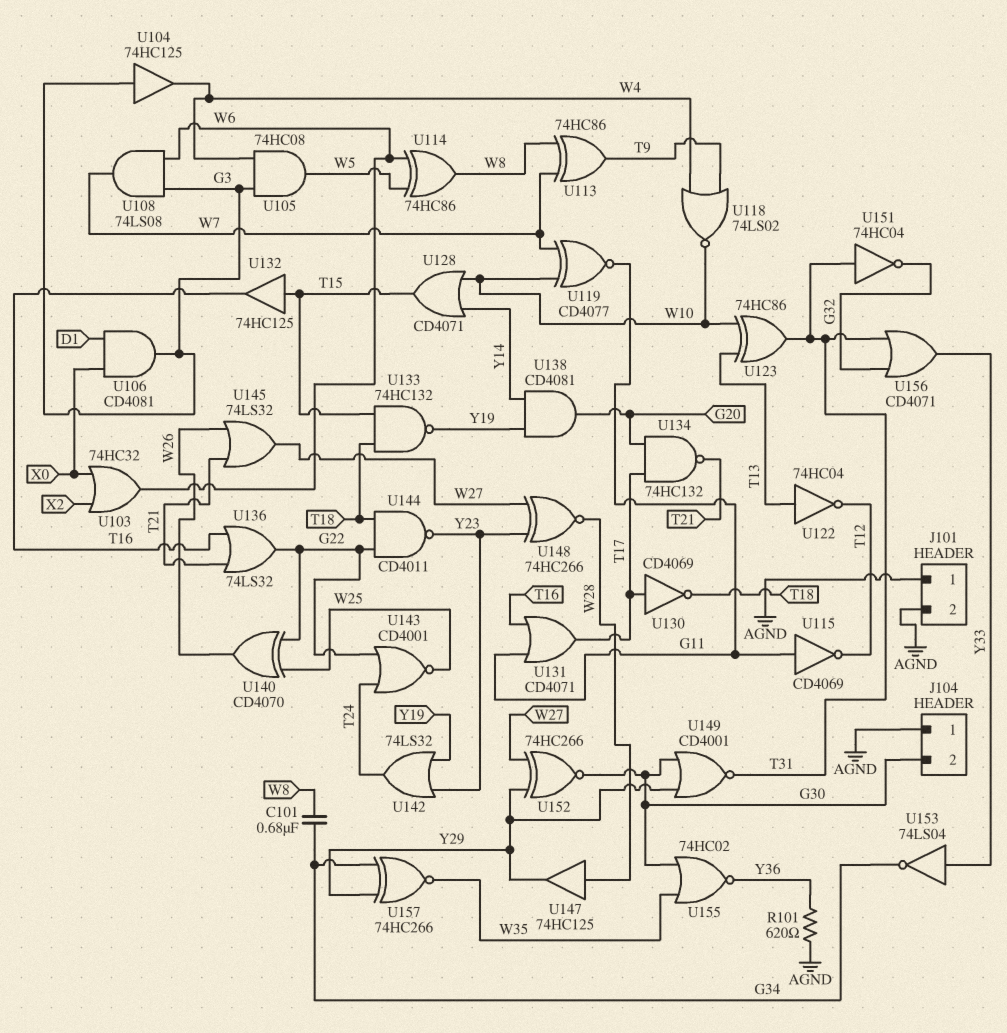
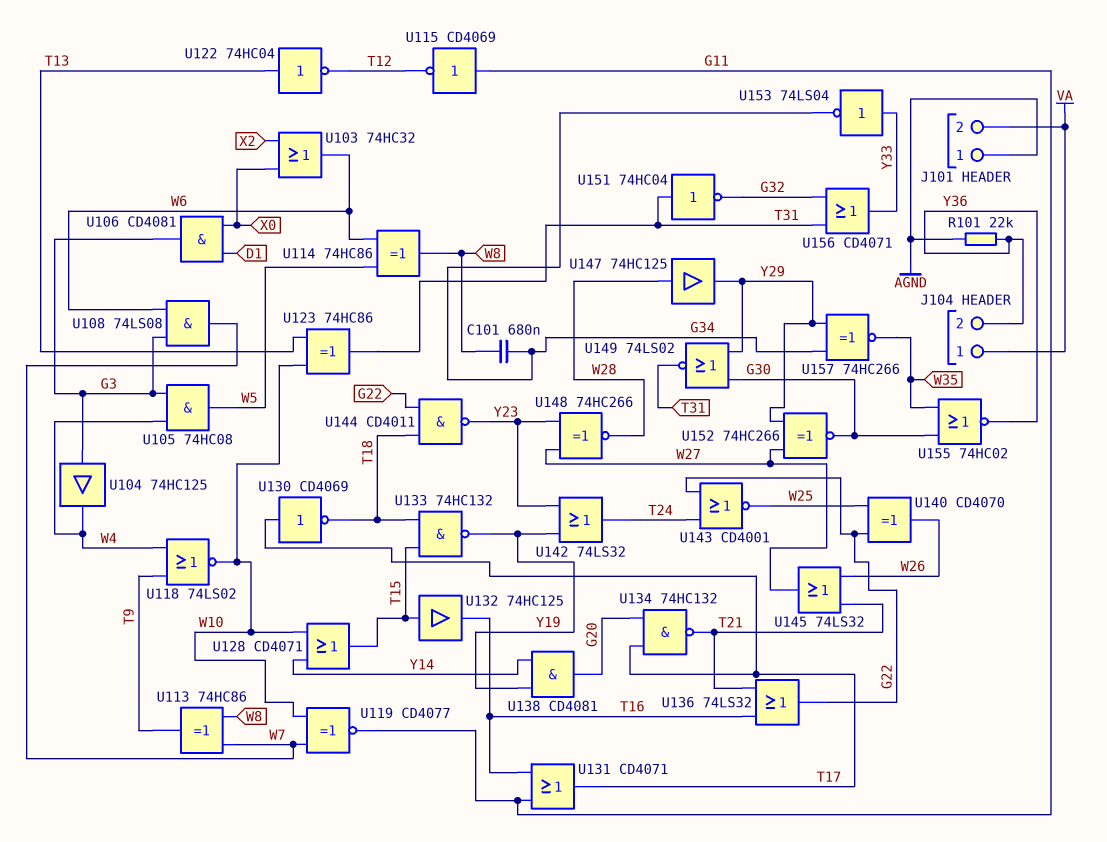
J101 pin 2: AGND -> VA
J104 pin 1: AGND -> VA
J104 pin 2: G30 -> Y36
R101: 620 (AGND, Y36) -> 22k (AGND, Y36)
U149: NOR CD4001 (in G30, in Y29, out T31) -> NOR 74LS02 (in G30, in Y29, out T31)

